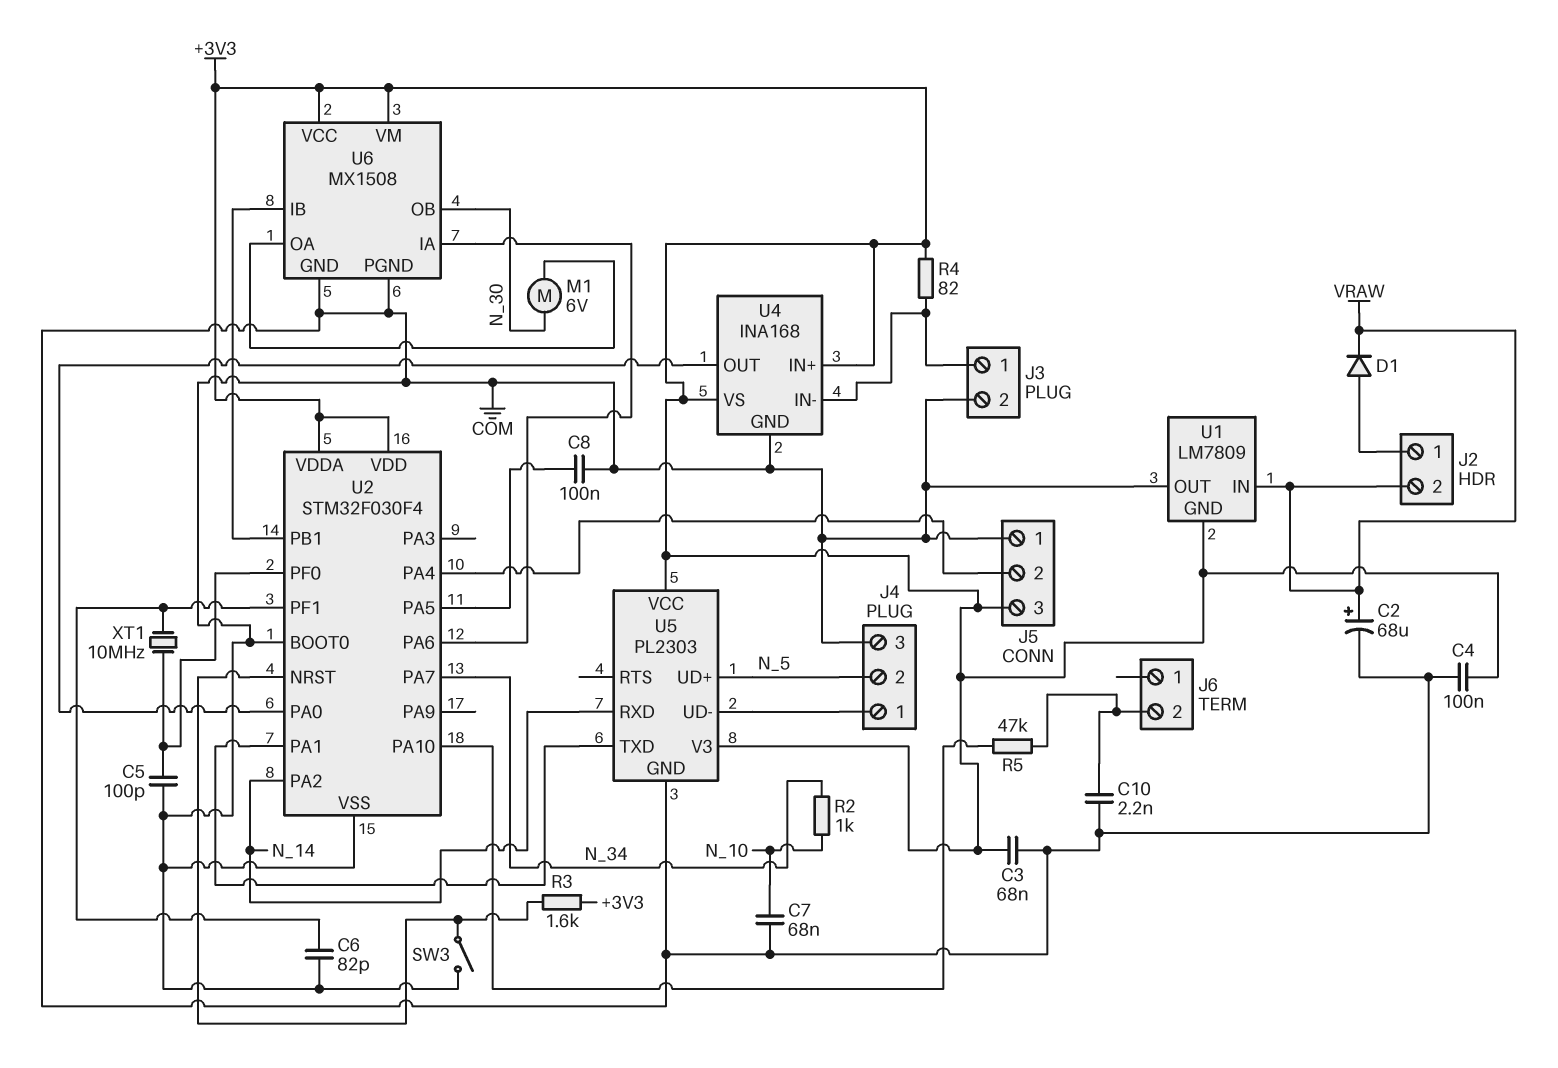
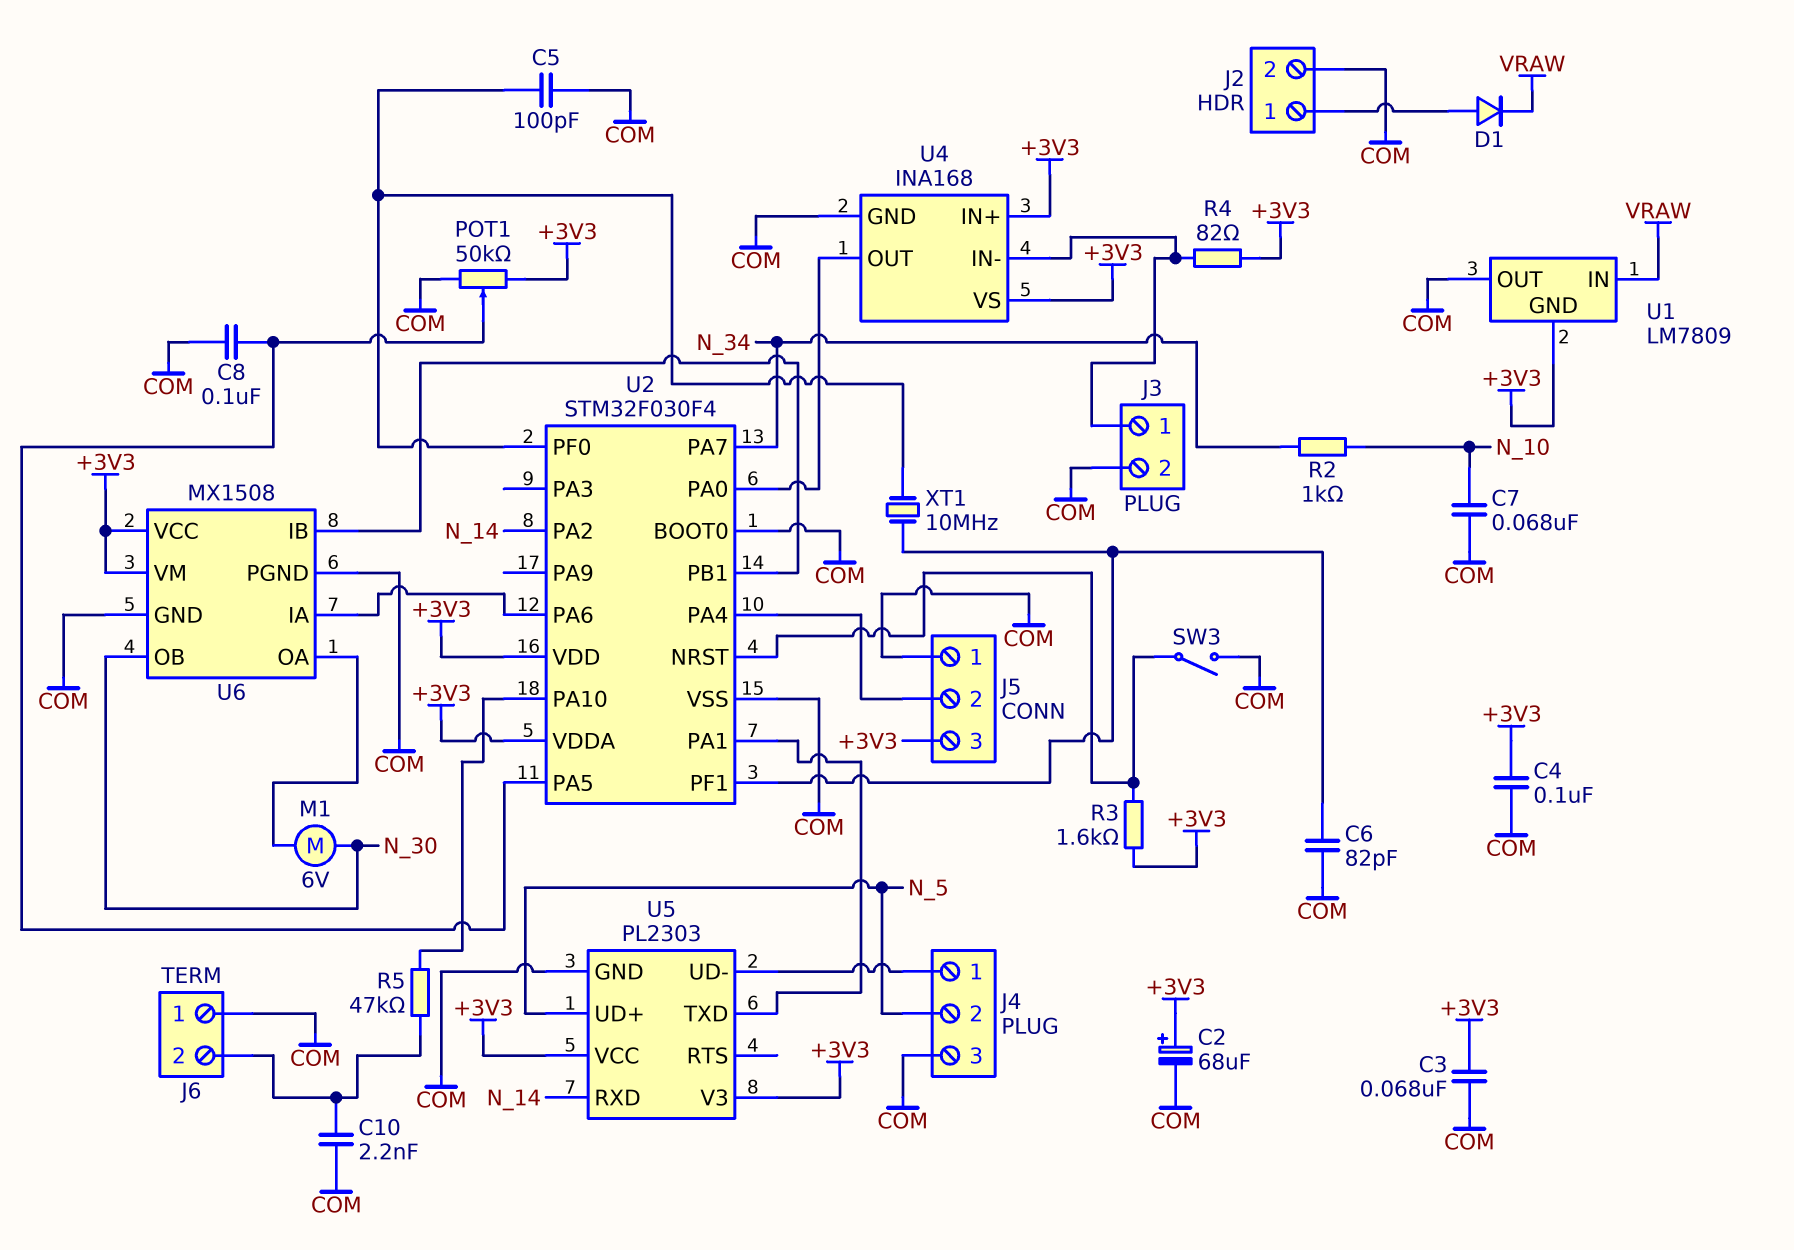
C2: 68uF (plus VRAW, minus COM) -> 68uF (plus +3V3, minus COM)
J2 pin 2: VRAW -> COM
J6 pin 1: none -> COM
POT1: none -> 50k (+3V3, COM, wiper U2/PA5)

